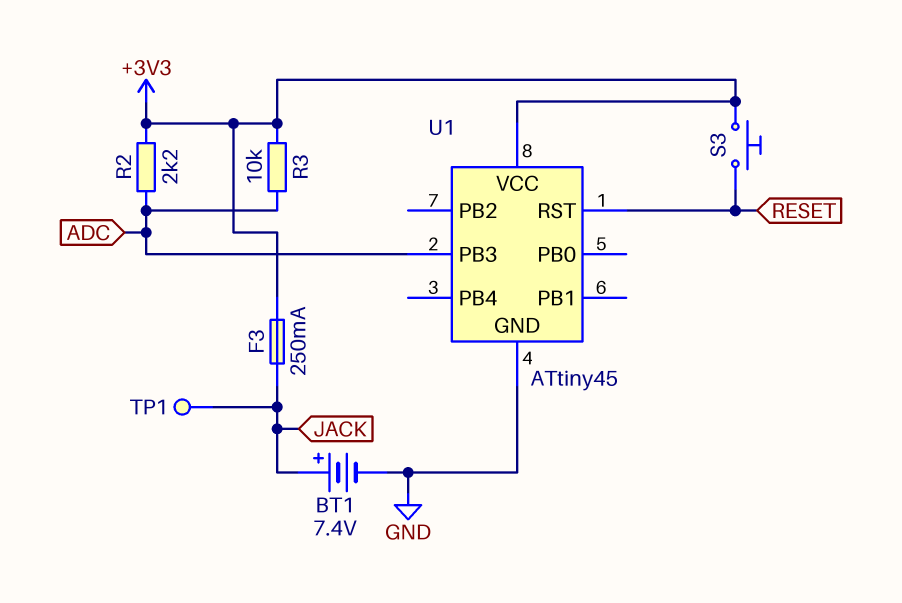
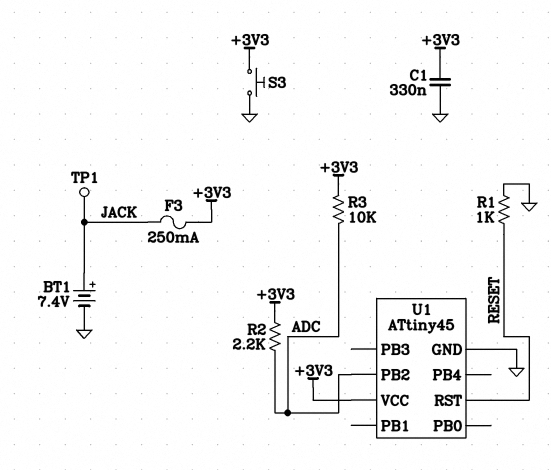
C1: none -> 330nF (+3V3, GND)
R1: none -> 1k (GND, RESET)
S3: button (+3V3, RESET) -> button (+3V3, GND)
U1 pin PB2: none -> ADC
U1 pin PB3: ADC -> none

